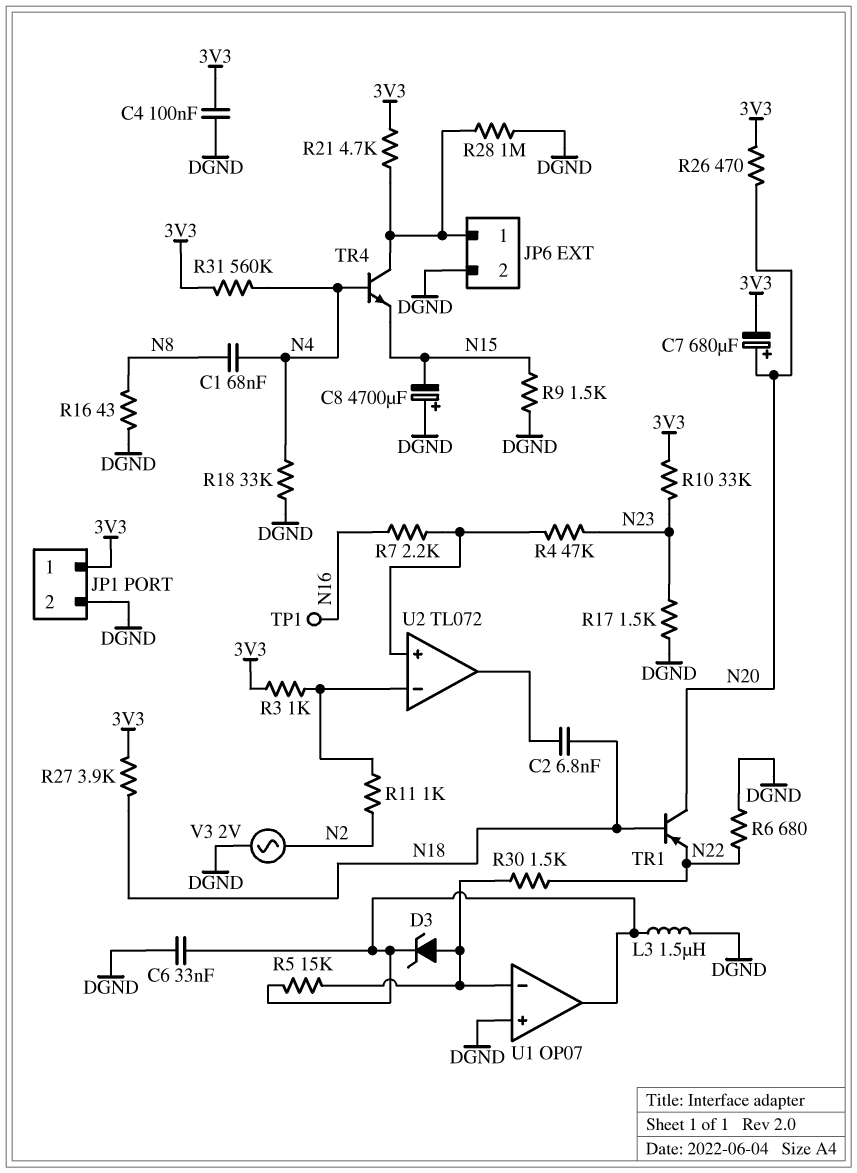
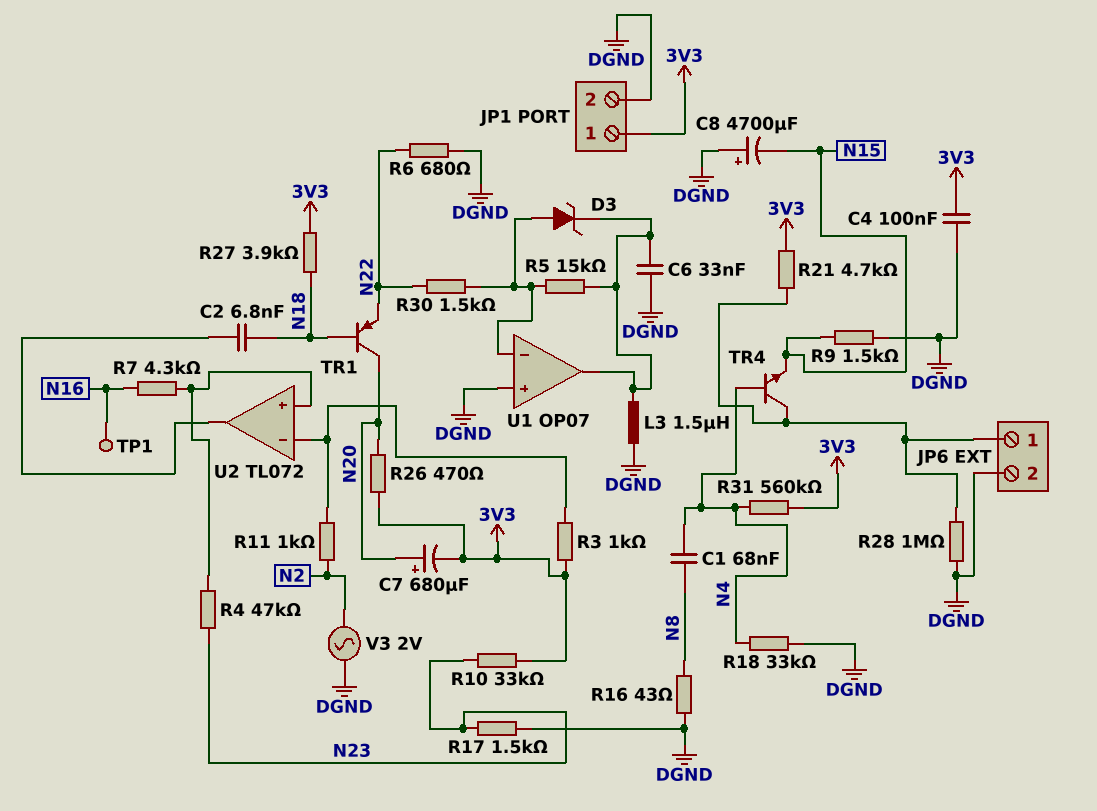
R7: 2.2k (N16, U2/in+) -> 4.3k (N16, U2/in+)

